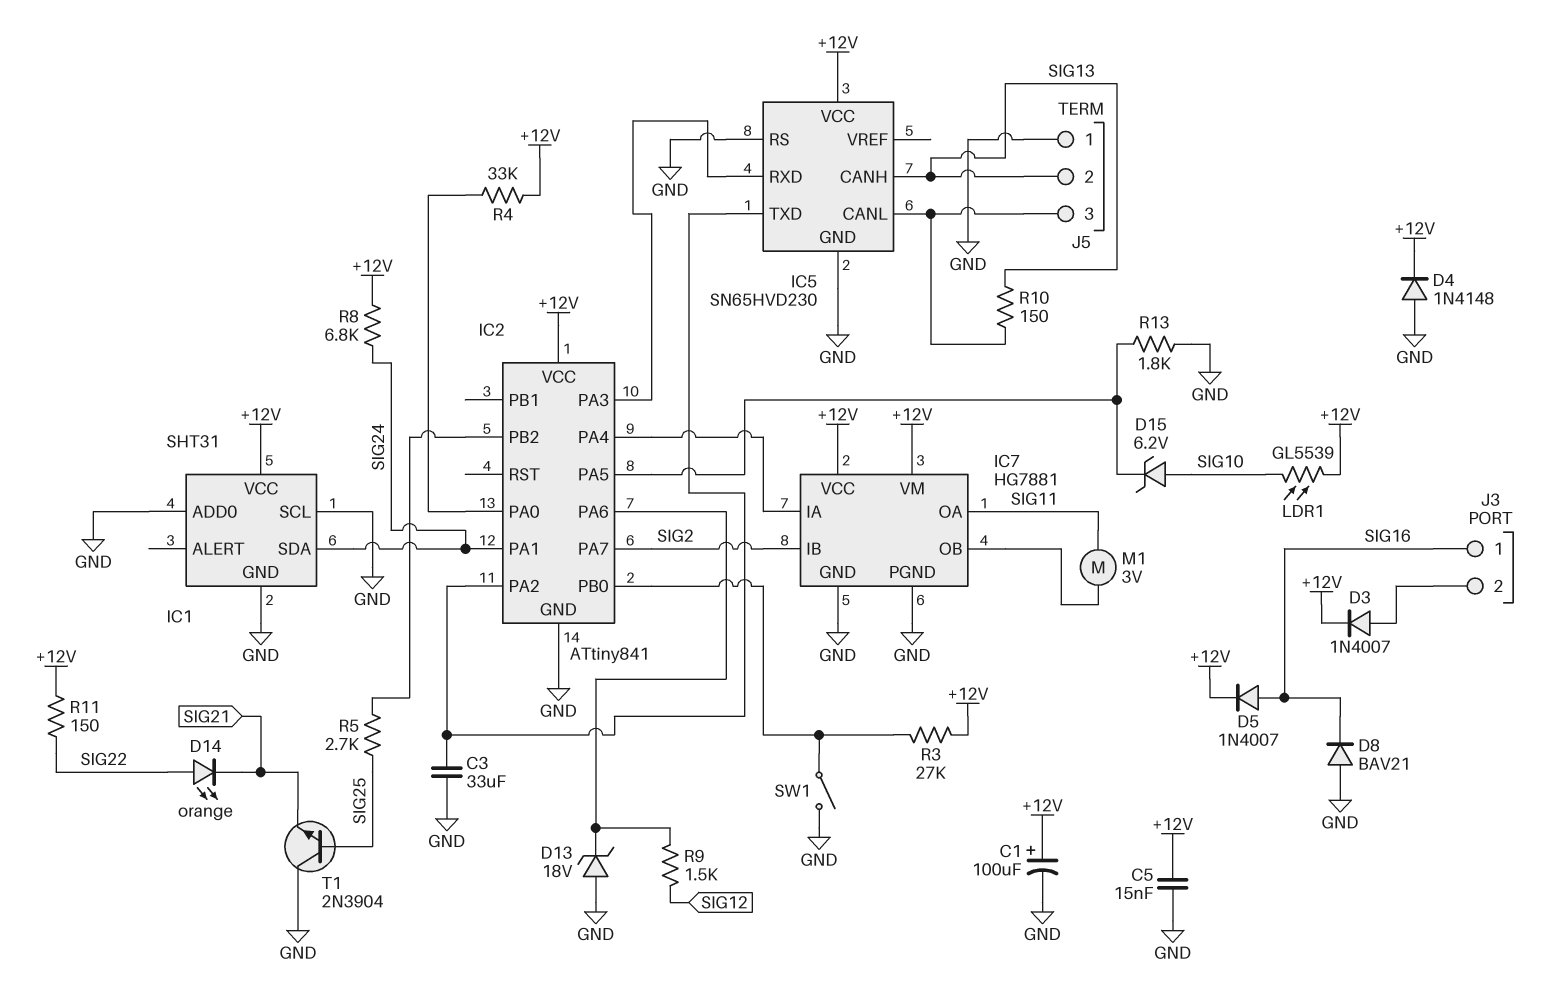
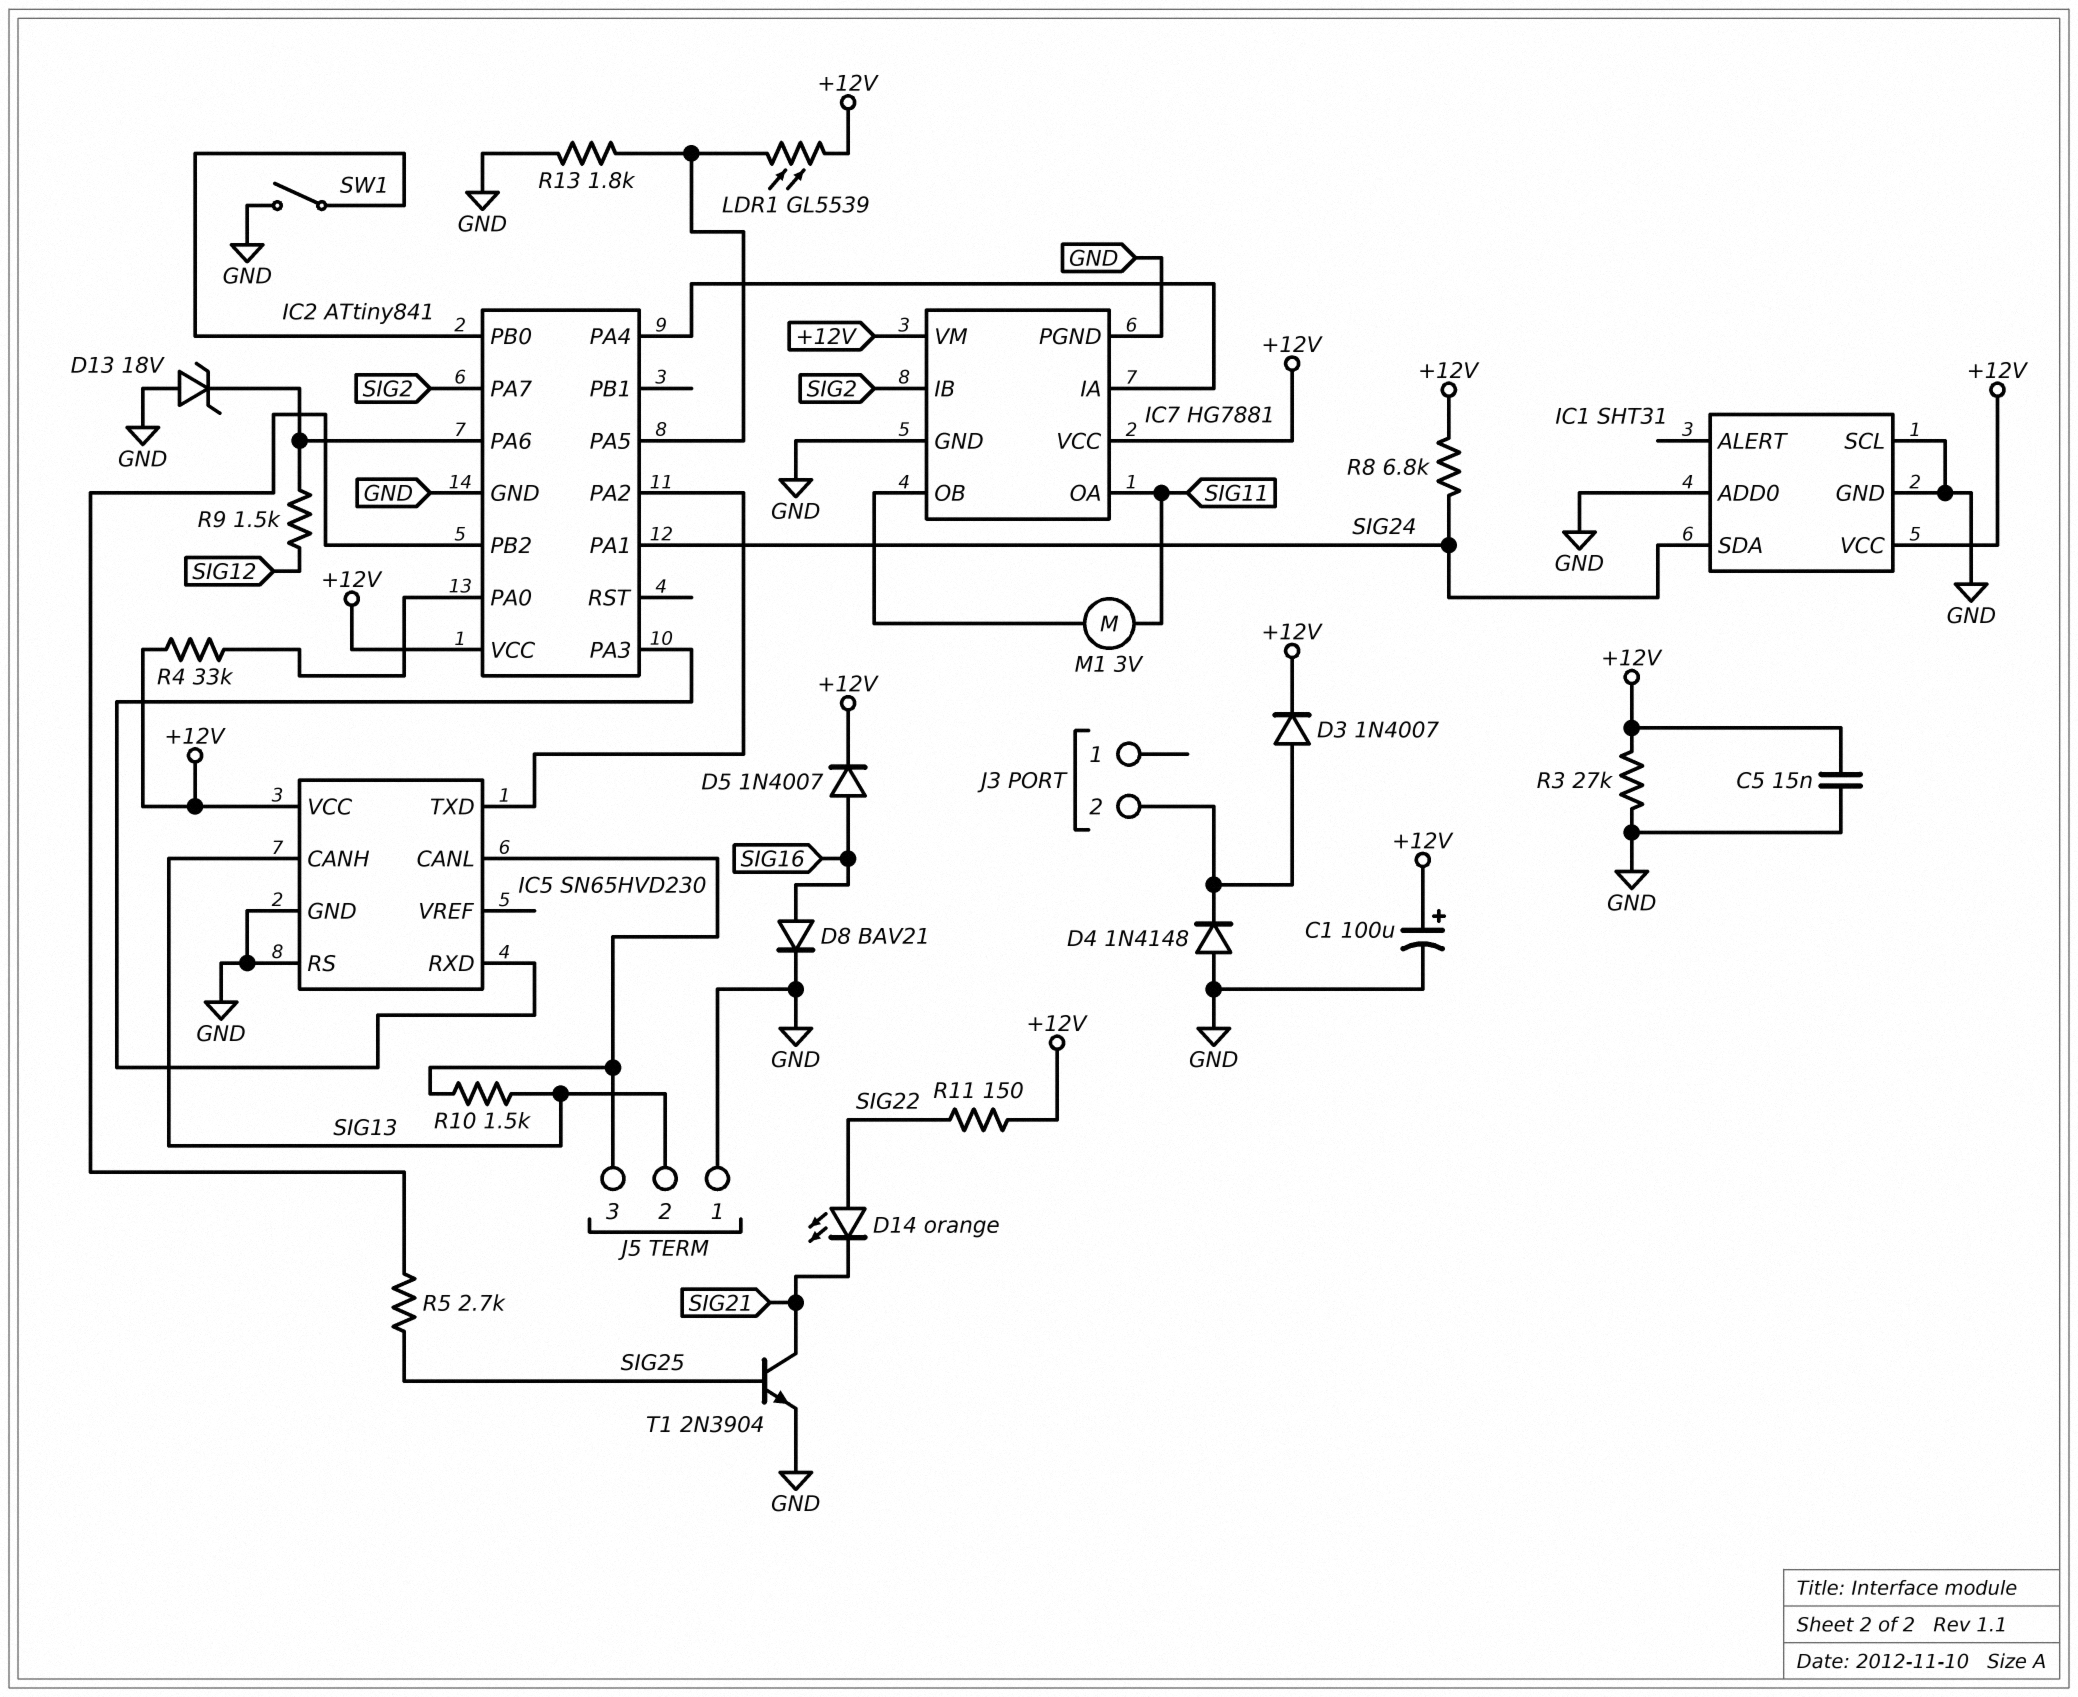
C3: 33uF (GND, IC2/PA2) -> none
D4: diode 1N4148 (A GND, K +12V) -> diode 1N4148 (A GND, K J3/2)
D8: diode BAV21 (A GND, K SIG16) -> diode BAV21 (A SIG16, K GND)
D15: zener 6.2V (A SIG10, K IC2/PA5) -> none
J3 pin 1: SIG16 -> none
LDR1: GL5539 (+12V, SIG10) -> GL5539 (+12V, IC2/PA5)
R3: 27k (+12V, IC2/PB0) -> 27k (+12V, GND)
R10: 150 (IC5/CANL, SIG13) -> 1.5k (IC5/CANL, SIG13)
T1: NPN 2N3904 (B SIG25, C GND, E SIG21) -> NPN 2N3904 (B SIG25, C SIG21, E GND)

